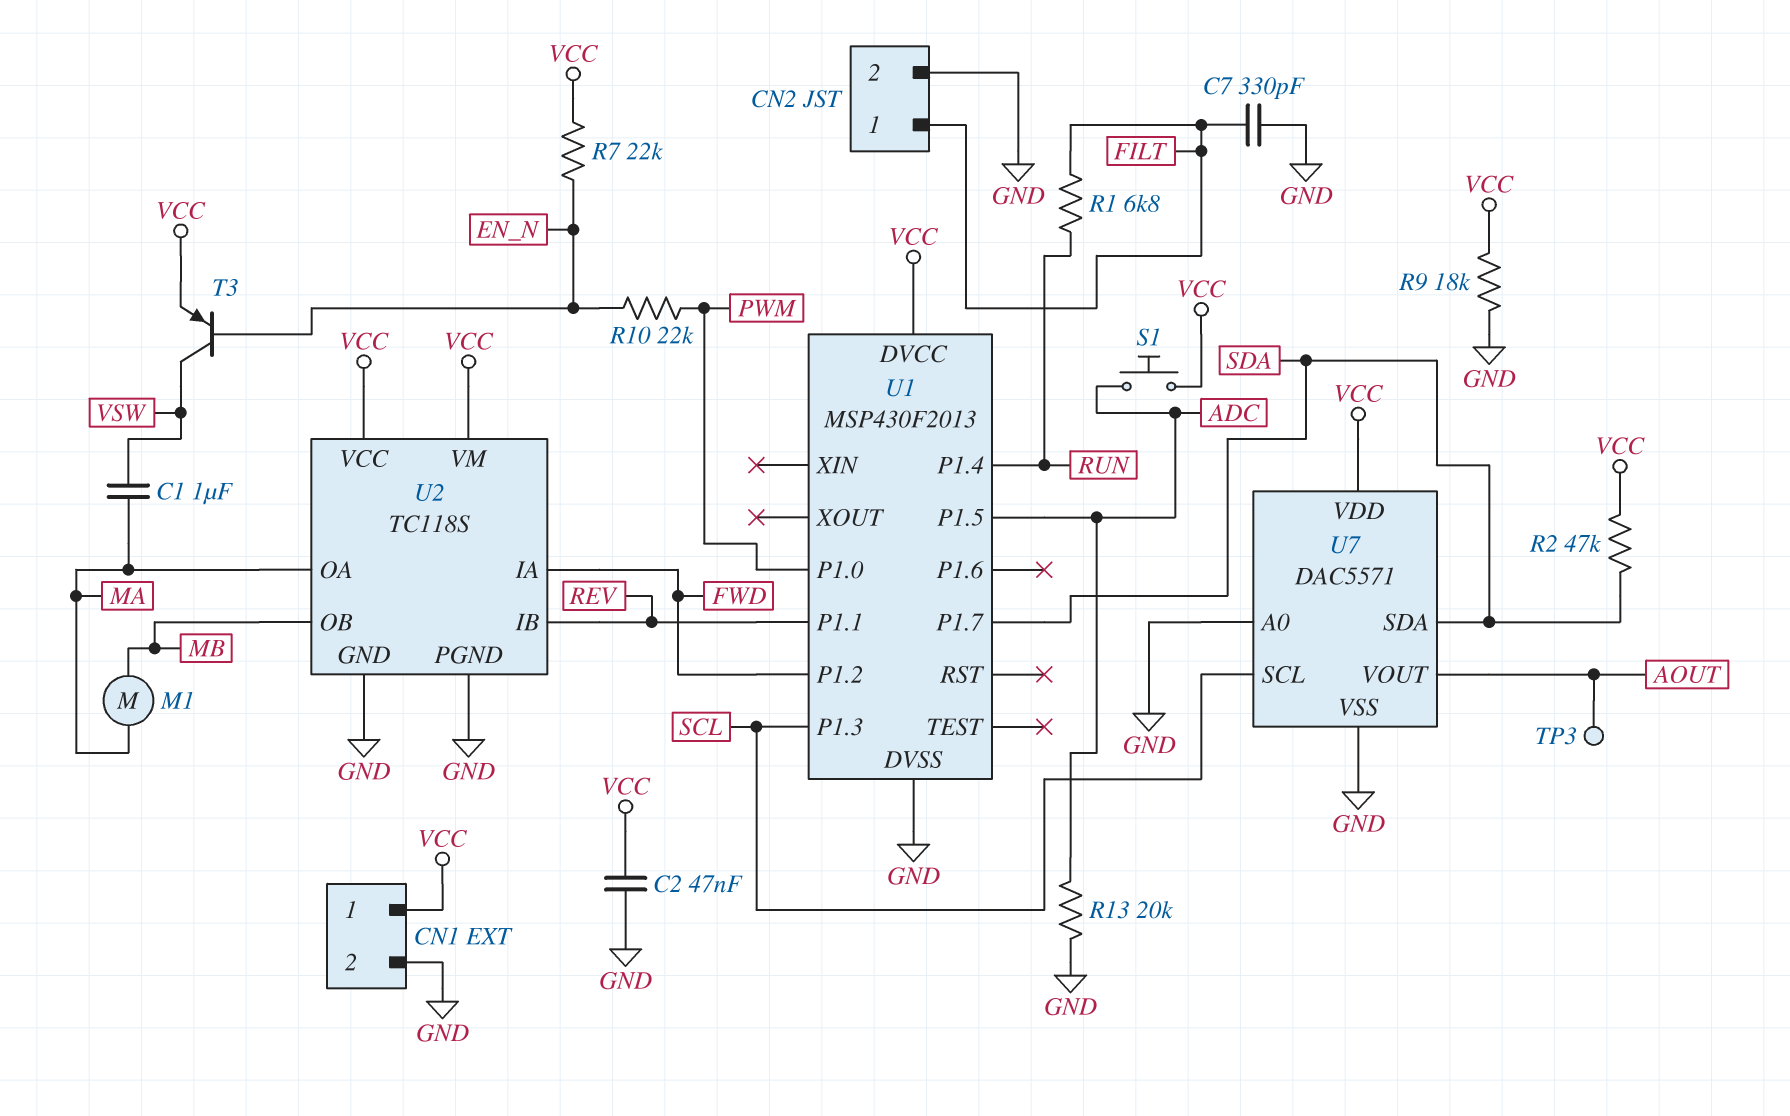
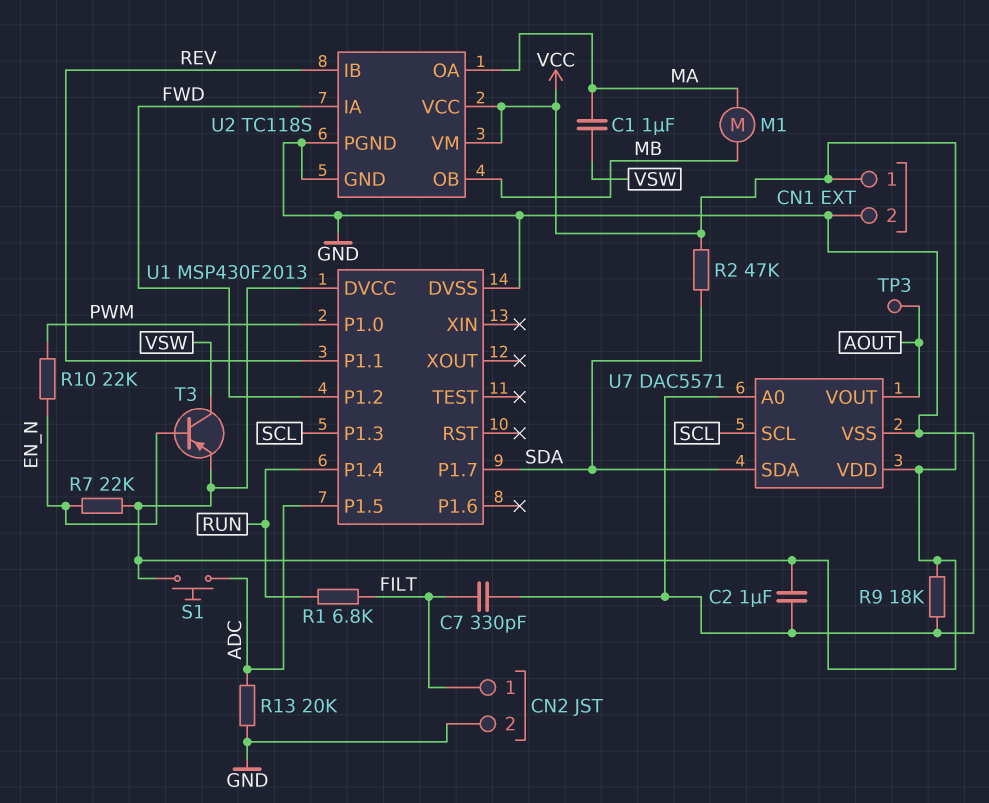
C2: 47nF (GND, VCC) -> 1uF (GND, VCC)

